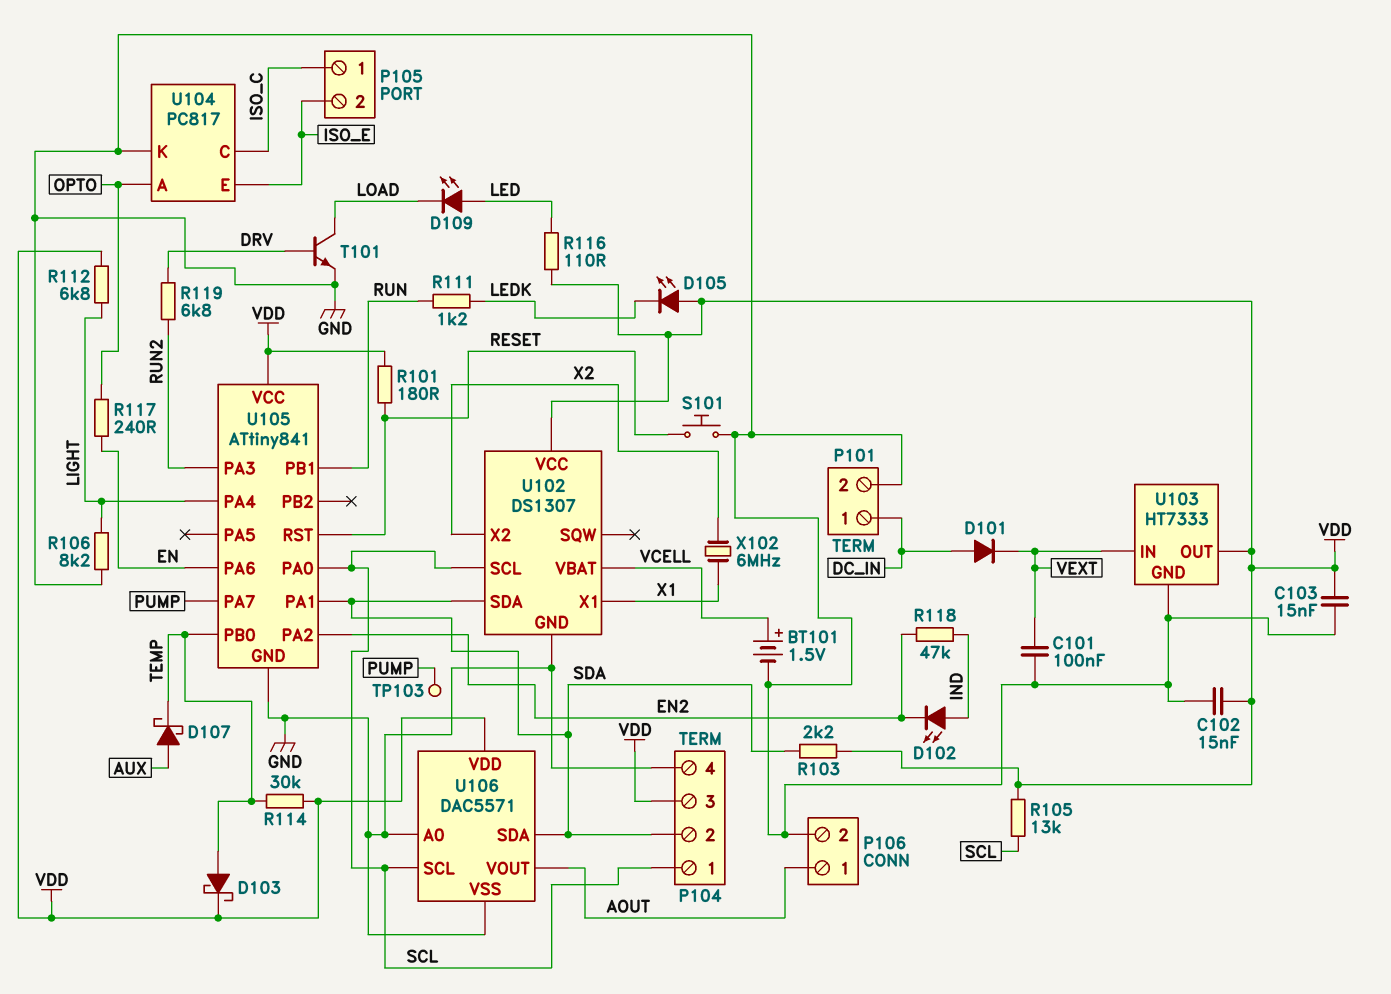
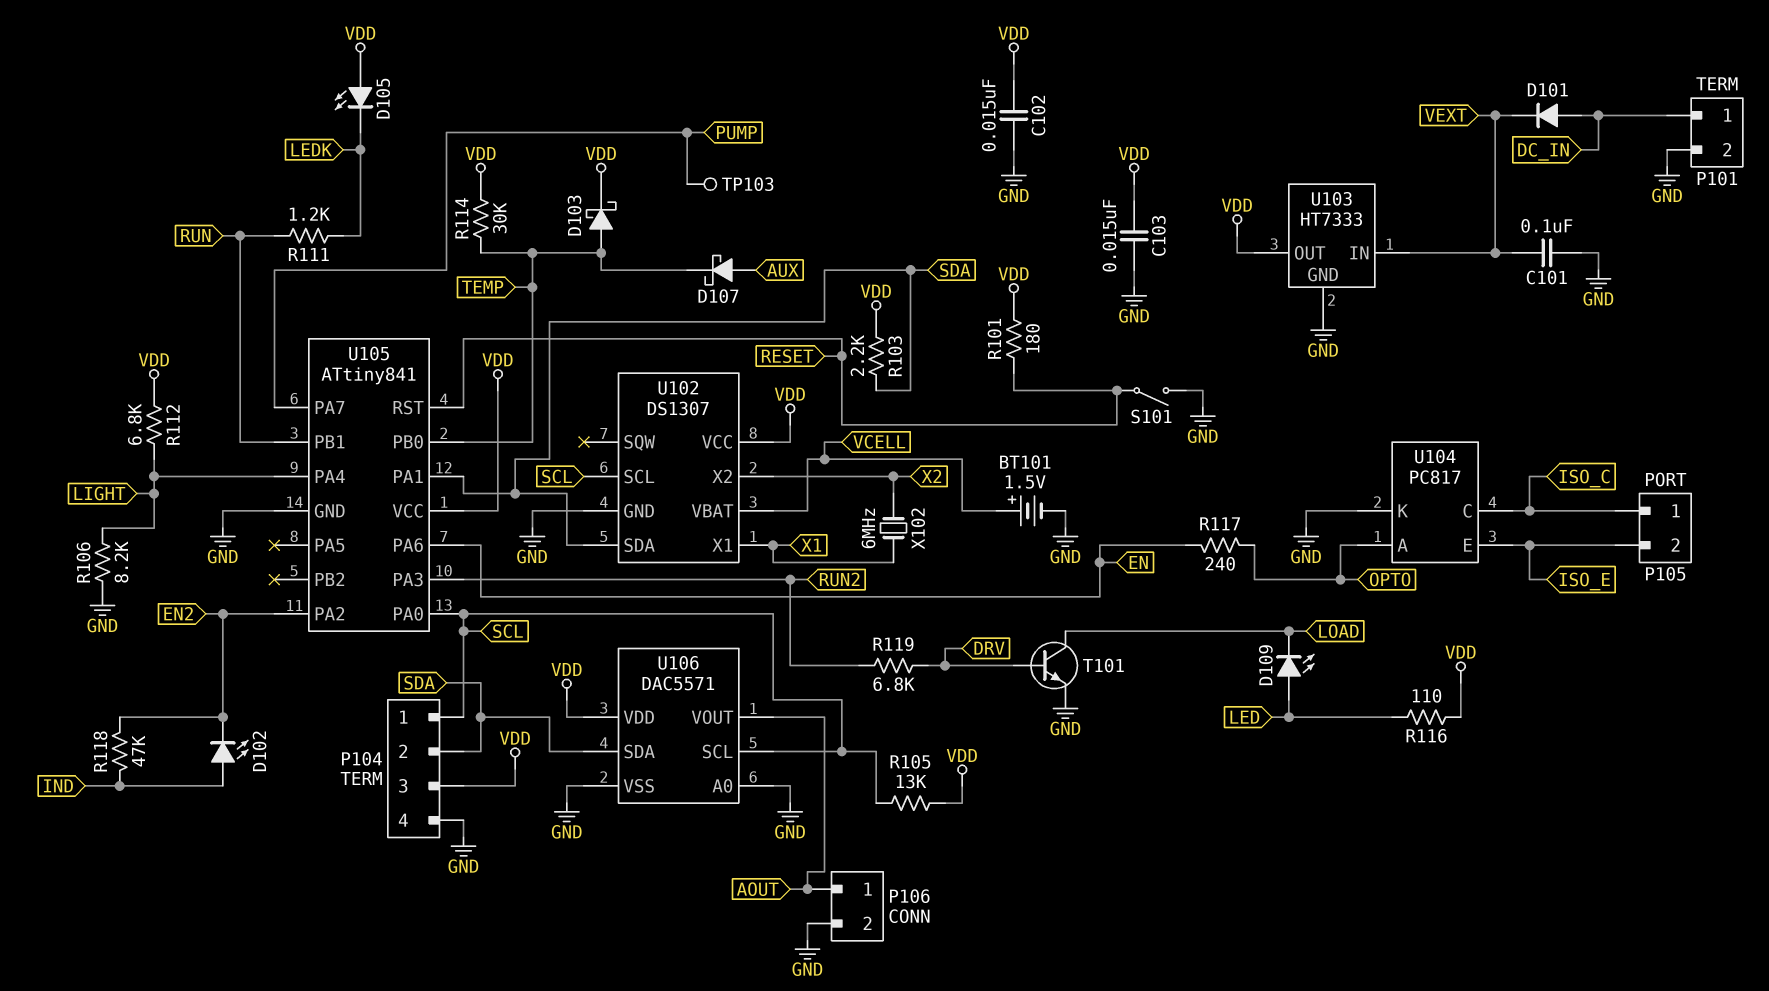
S101: button (GND, RESET) -> switch (GND, RESET)

